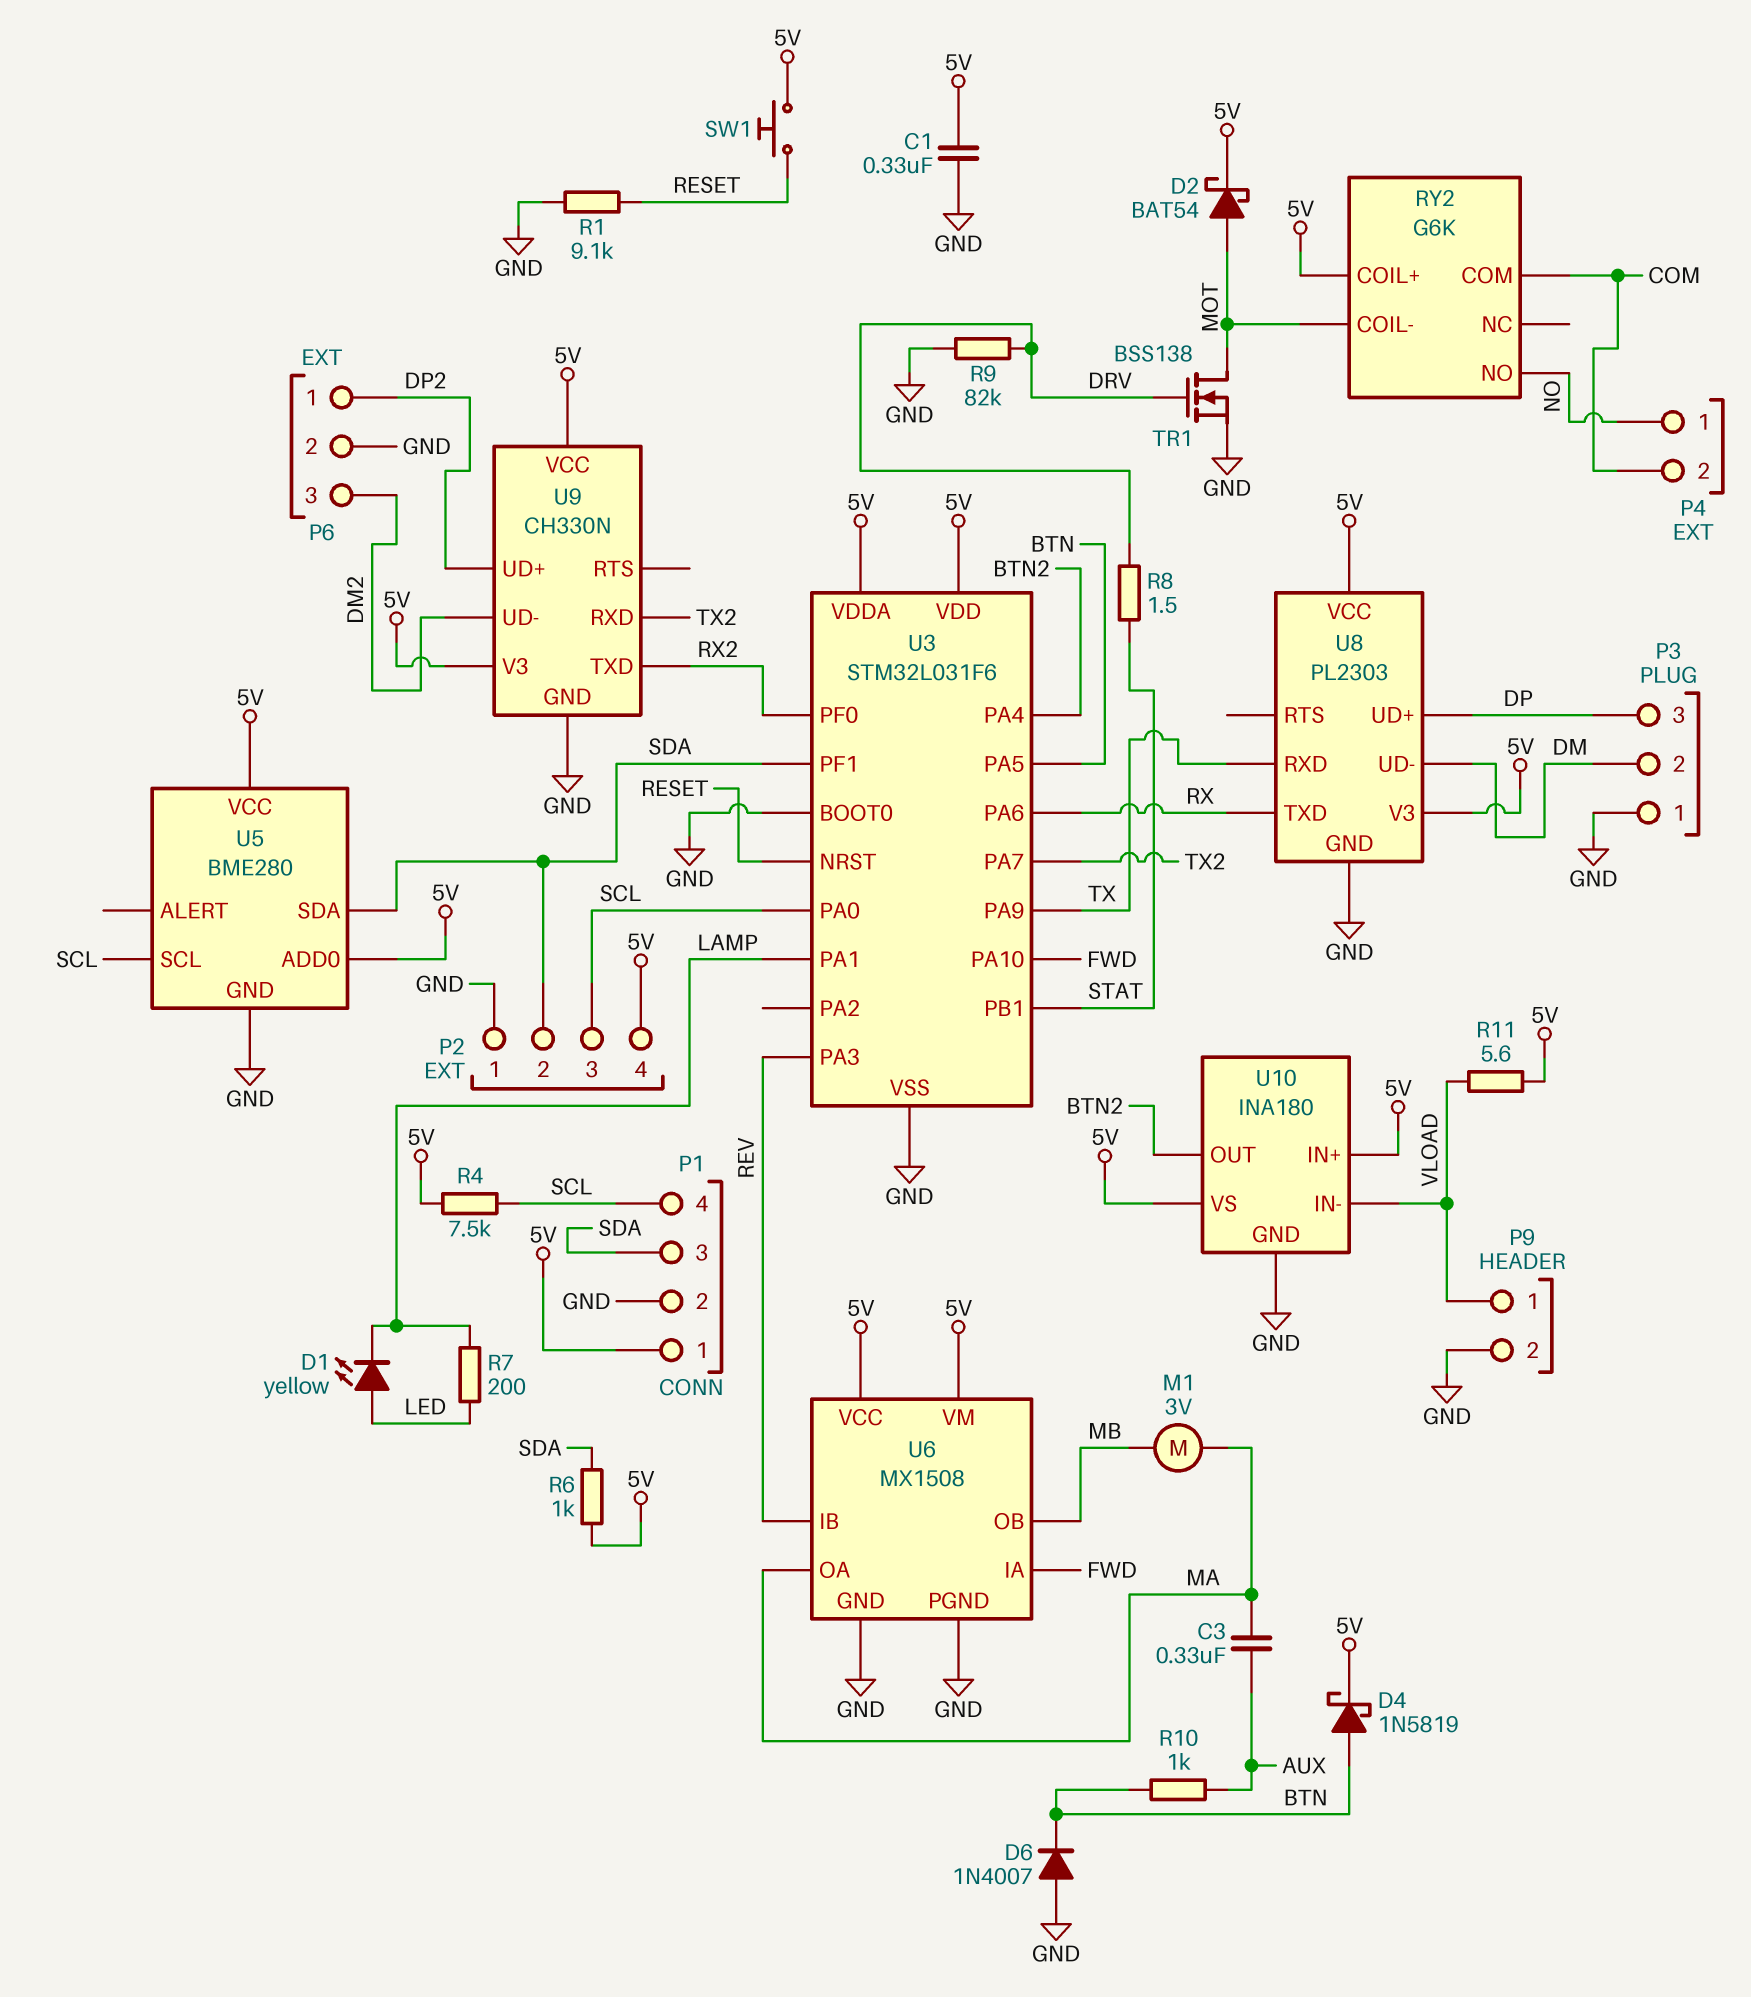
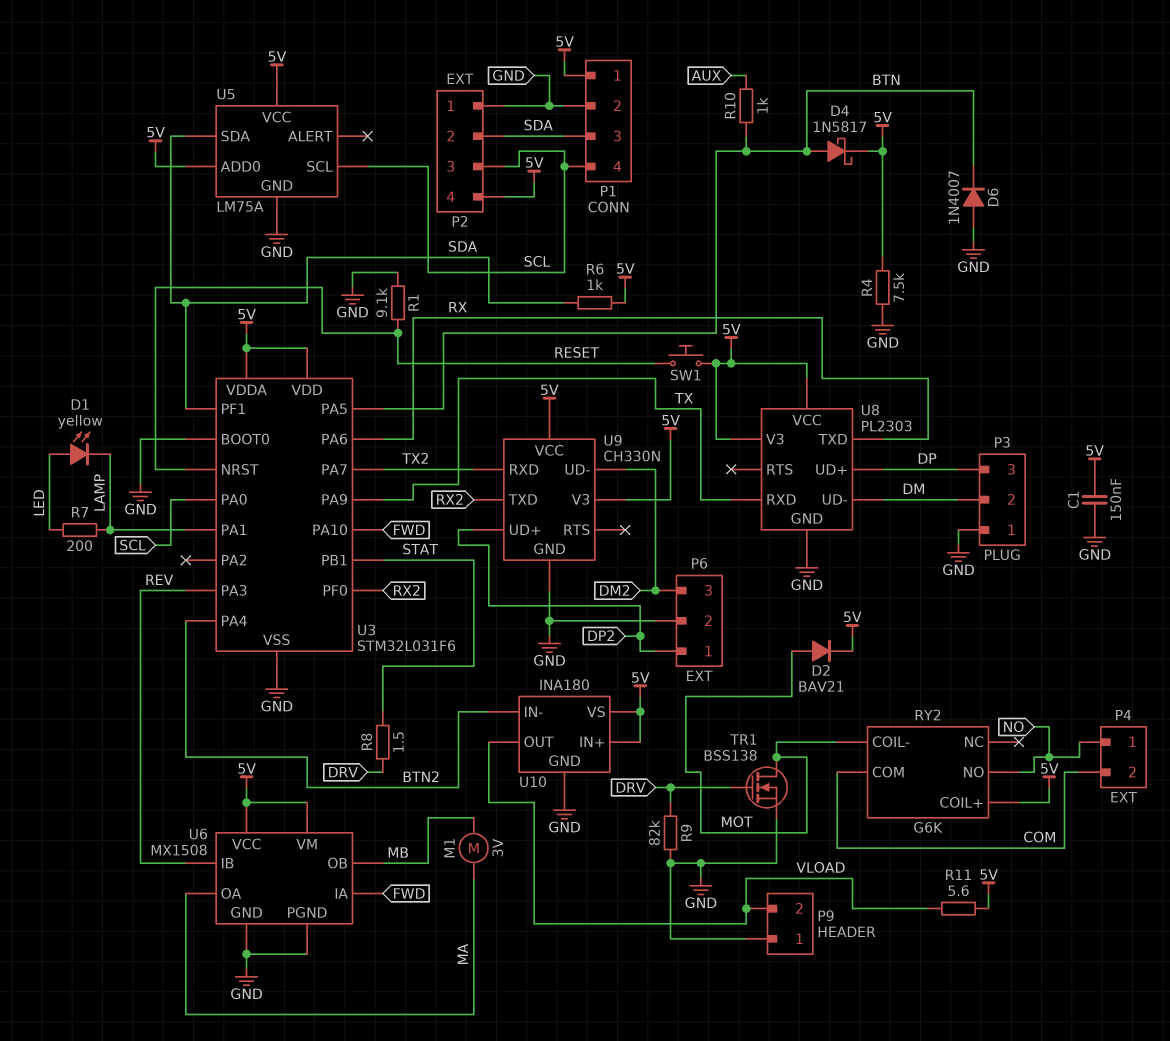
C1: 330nF (5V, GND) -> 150nF (5V, GND)
C3: 330nF (AUX, MA) -> none
D2: schottky BAT54 (A MOT, K 5V) -> diode BAV21 (A MOT, K 5V)
D4: schottky 1N5819 (A BTN, K 5V) -> schottky 1N5817 (A BTN, K 5V)
P9 pin 1: VLOAD -> GND
P9 pin 2: GND -> VLOAD
R4: 7.5k (5V, SCL) -> 7.5k (5V, GND)
U5: BME280 -> LM75A
U10 pin IN-: VLOAD -> BTN2
U10 pin OUT: BTN2 -> VLOAD

